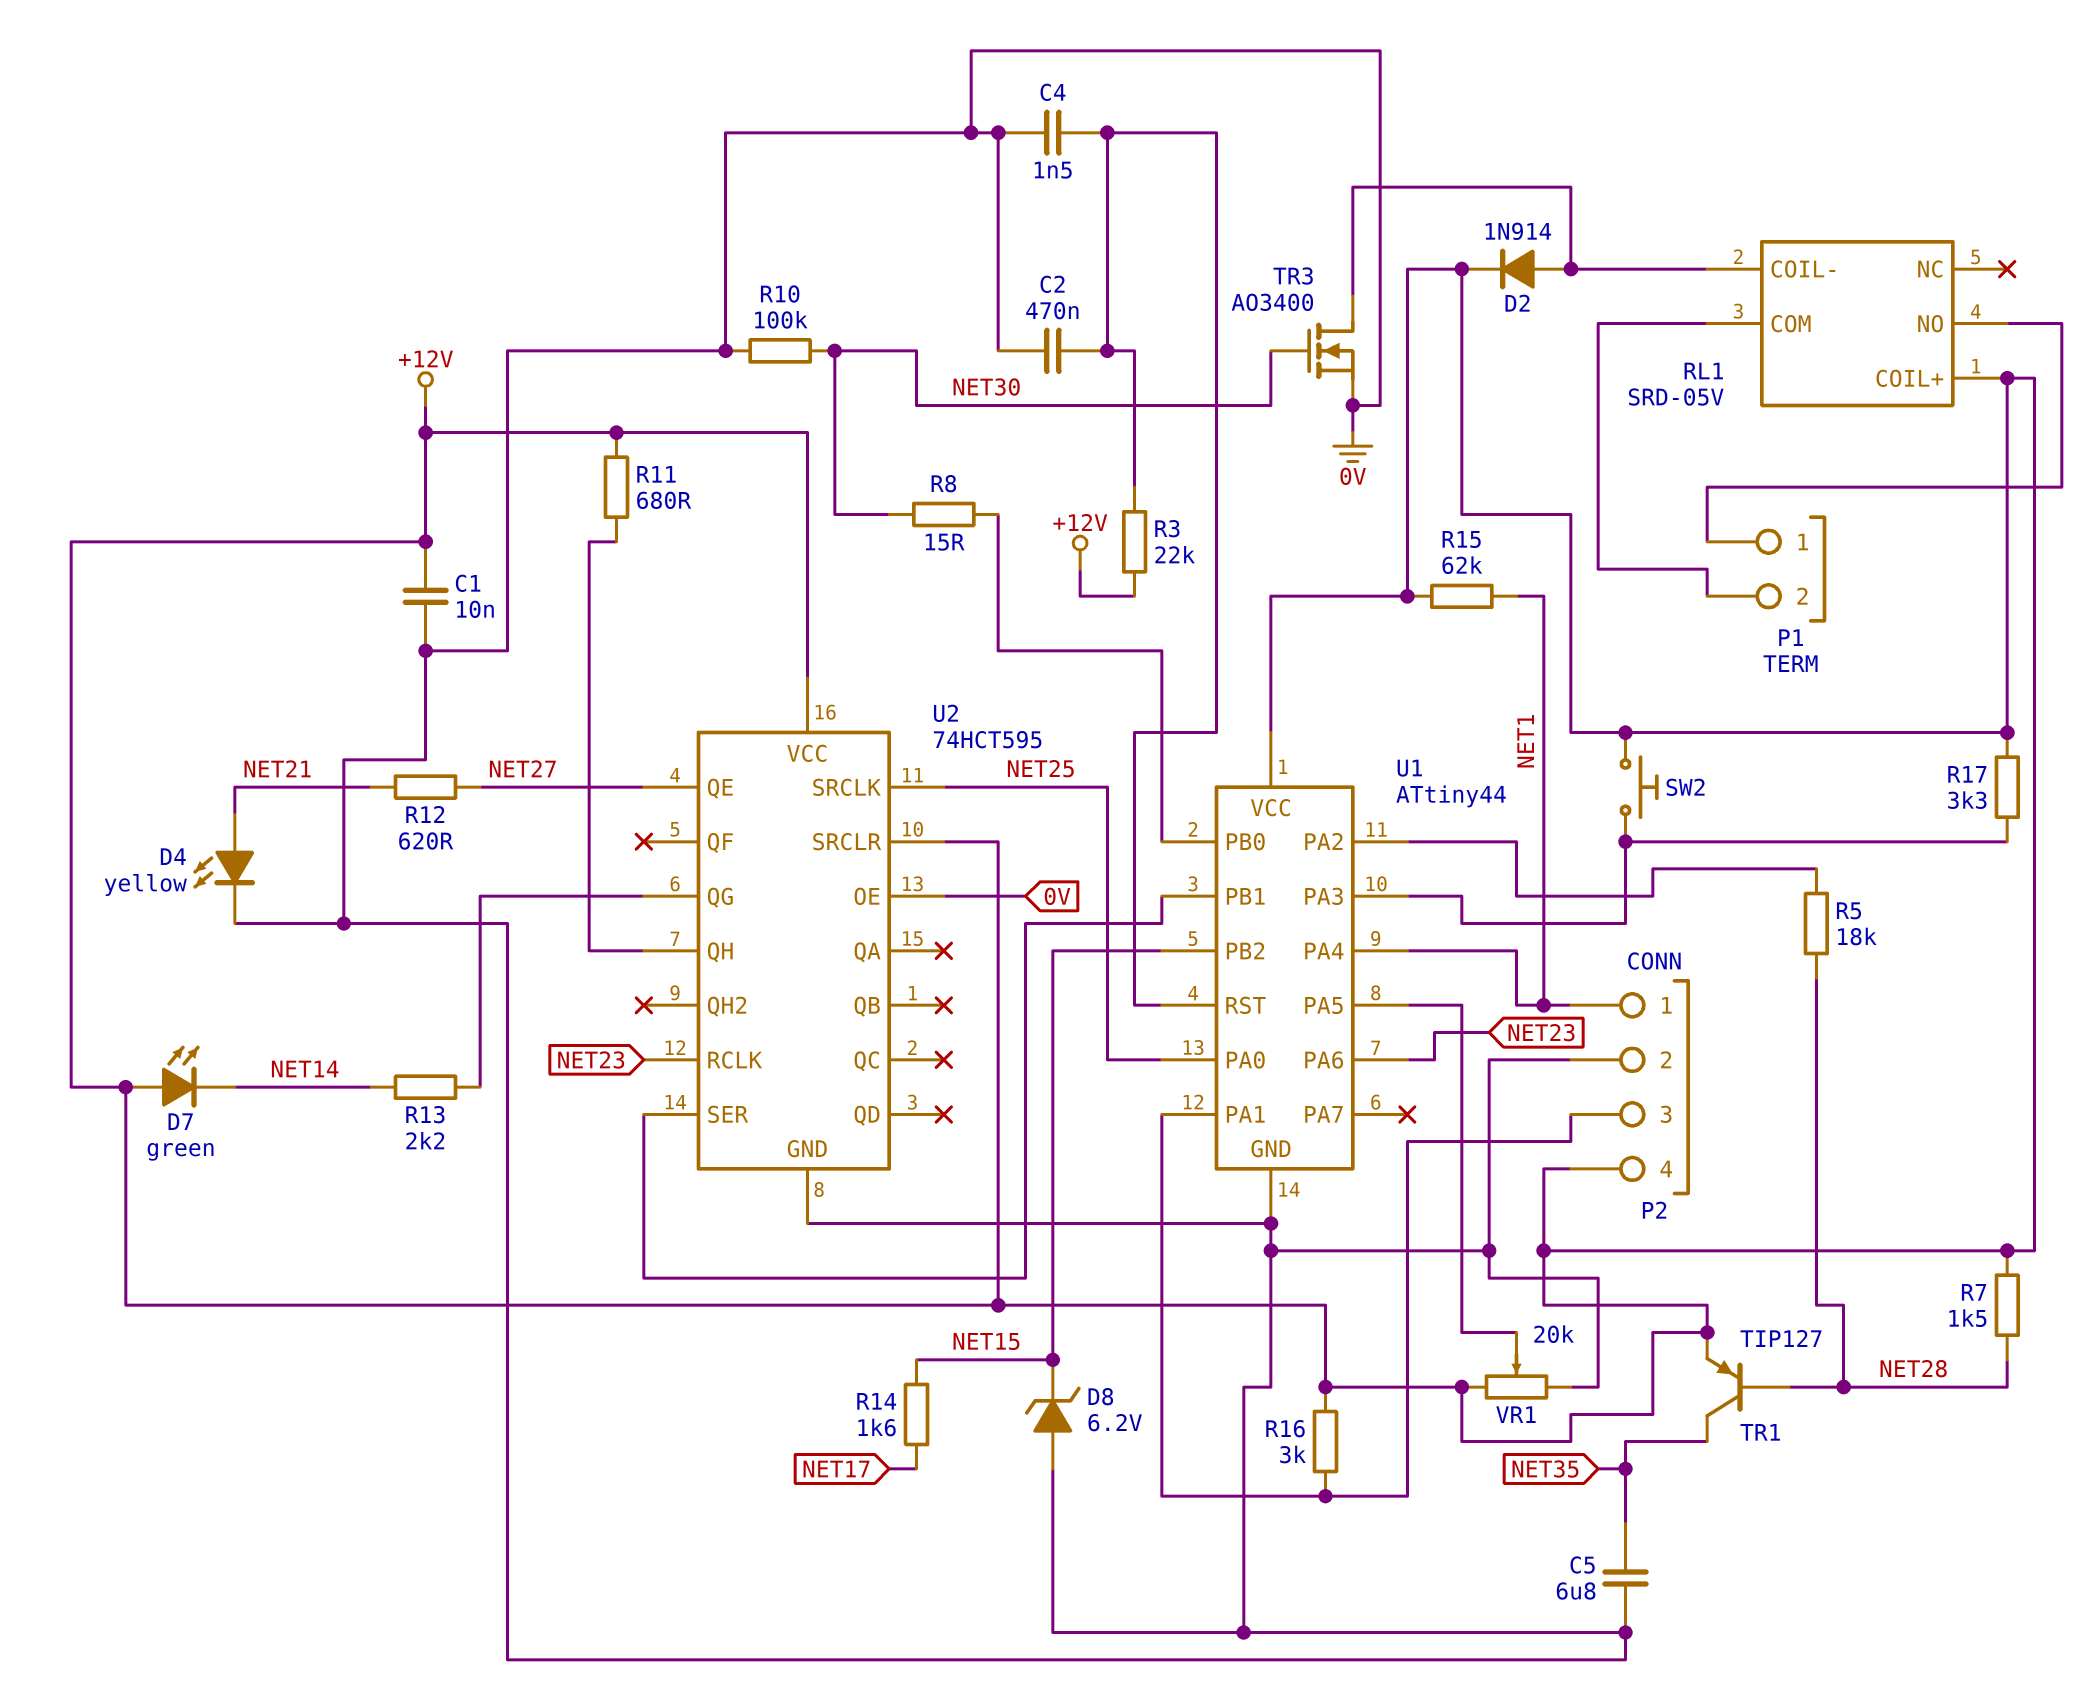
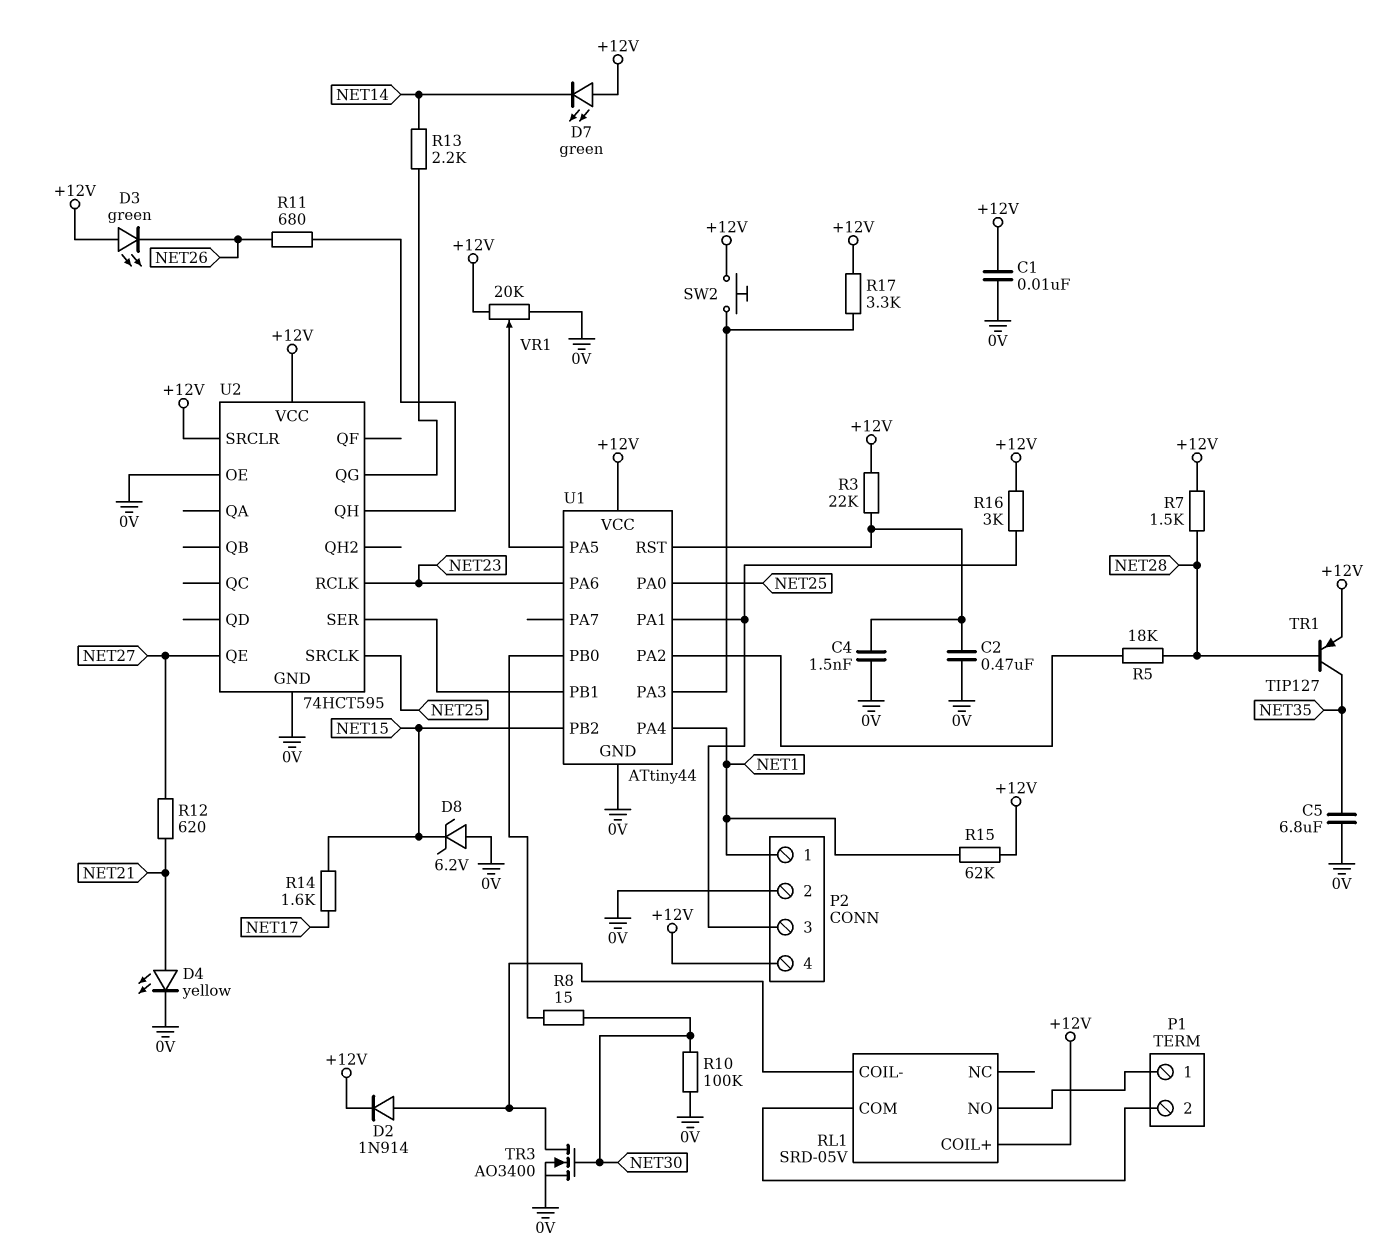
D3: none -> LED green (A +12V, K NET26)
R11: 680 (+12V, U2/QH) -> 680 (NET26, U2/QH)

